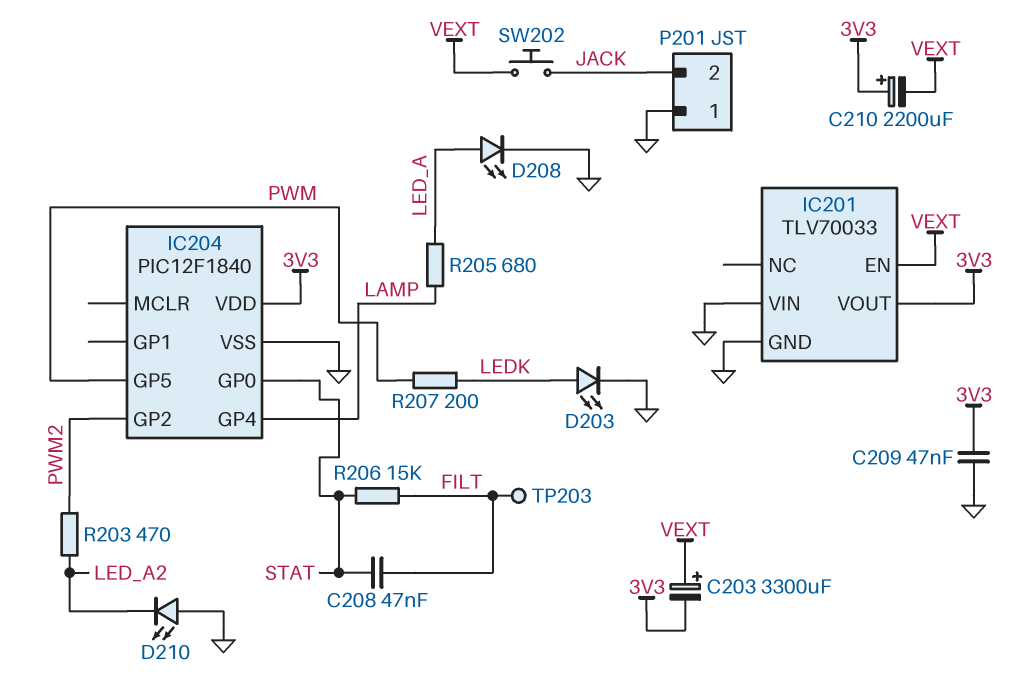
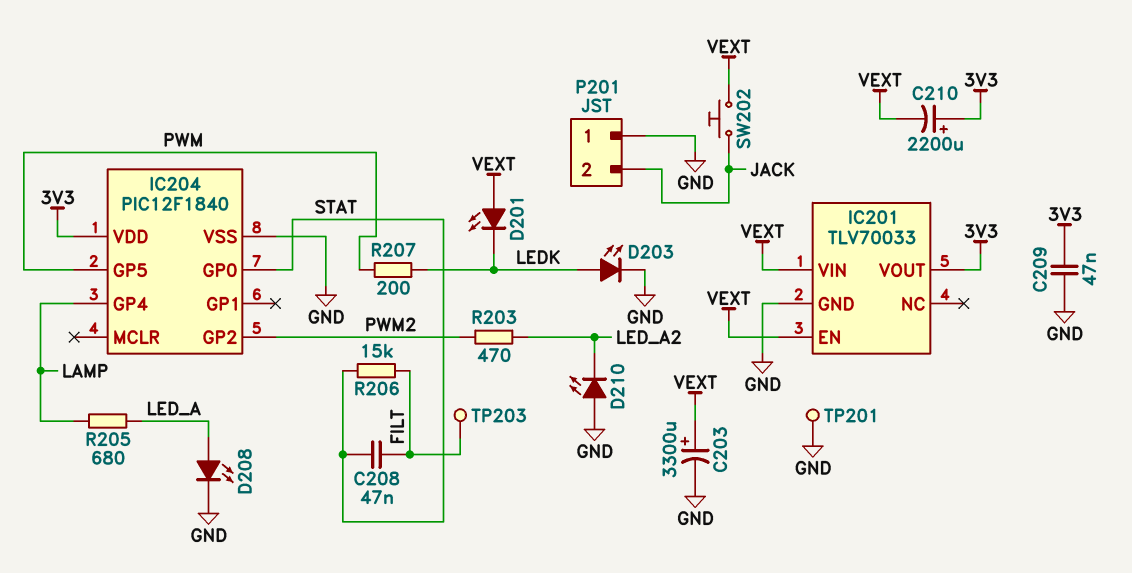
C203: 3300uF (plus VEXT, minus 3V3) -> 3300uF (plus VEXT, minus GND)
D201: none -> LED (A VEXT, K LEDK)
IC201 pin VIN: GND -> VEXT
TP201: none -> test point (GND)

